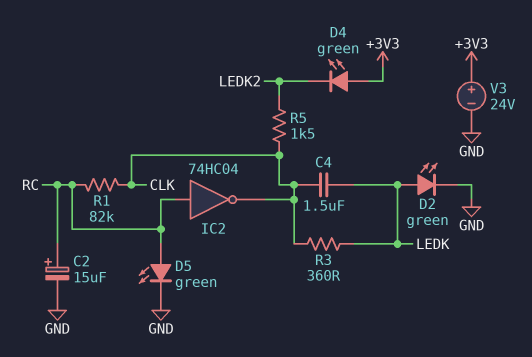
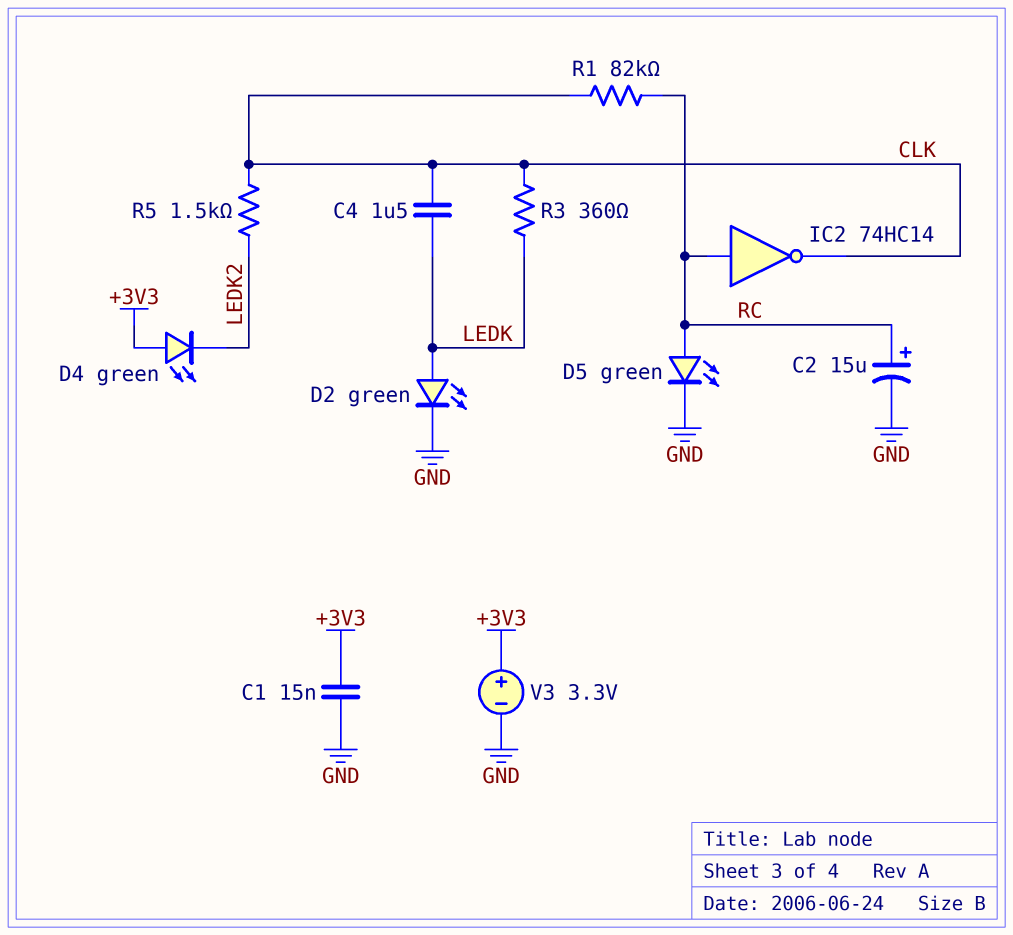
C1: none -> 15nF (+3V3, GND)
IC2: NOT 74HC04 (in RC, out CLK) -> NOT 74HC14 (in RC, out CLK)
V3: 24V (plus +3V3, minus GND) -> 3.3V (plus +3V3, minus GND)

